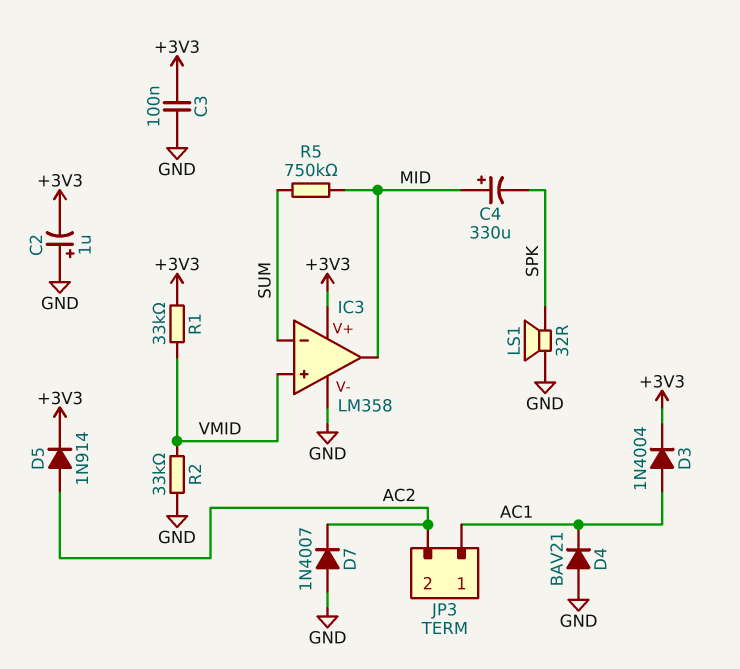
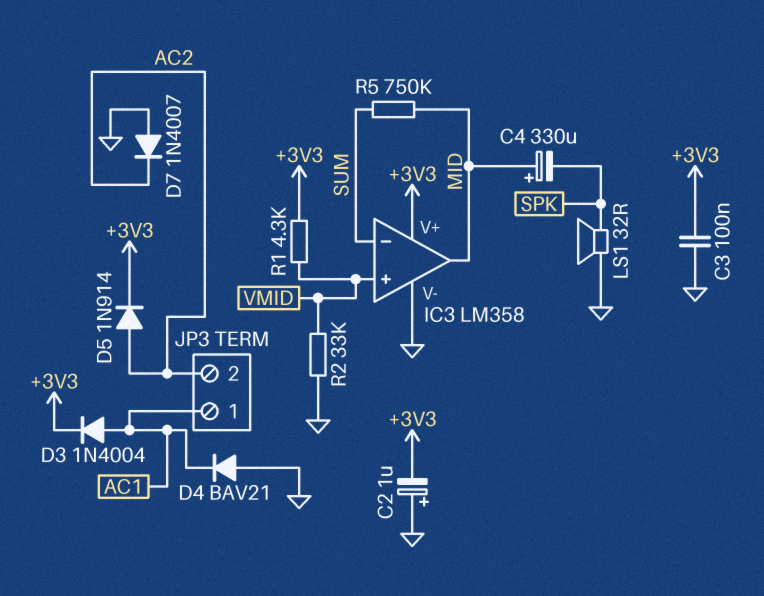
R1: 33k (+3V3, VMID) -> 4.3k (+3V3, VMID)

